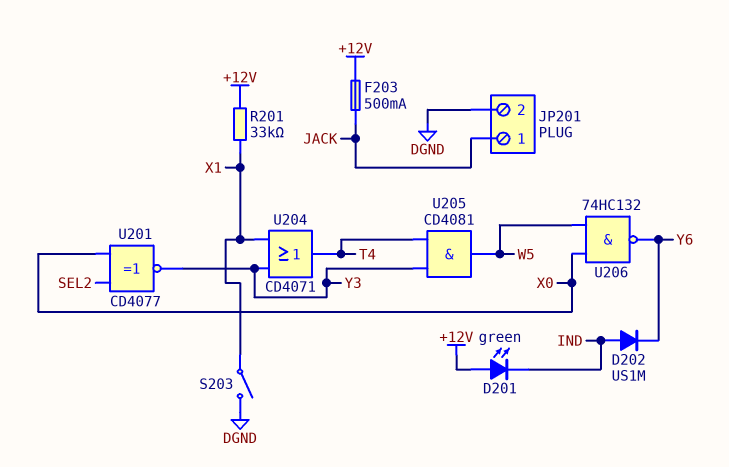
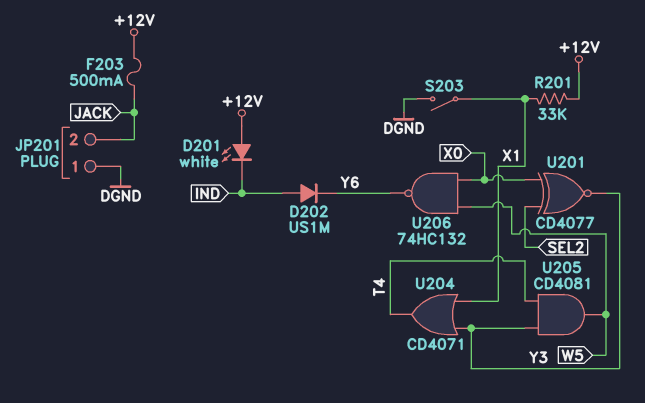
D201: LED green (A +12V, K IND) -> LED white (A +12V, K IND)
JP201 pin 1: JACK -> DGND
JP201 pin 2: DGND -> JACK

